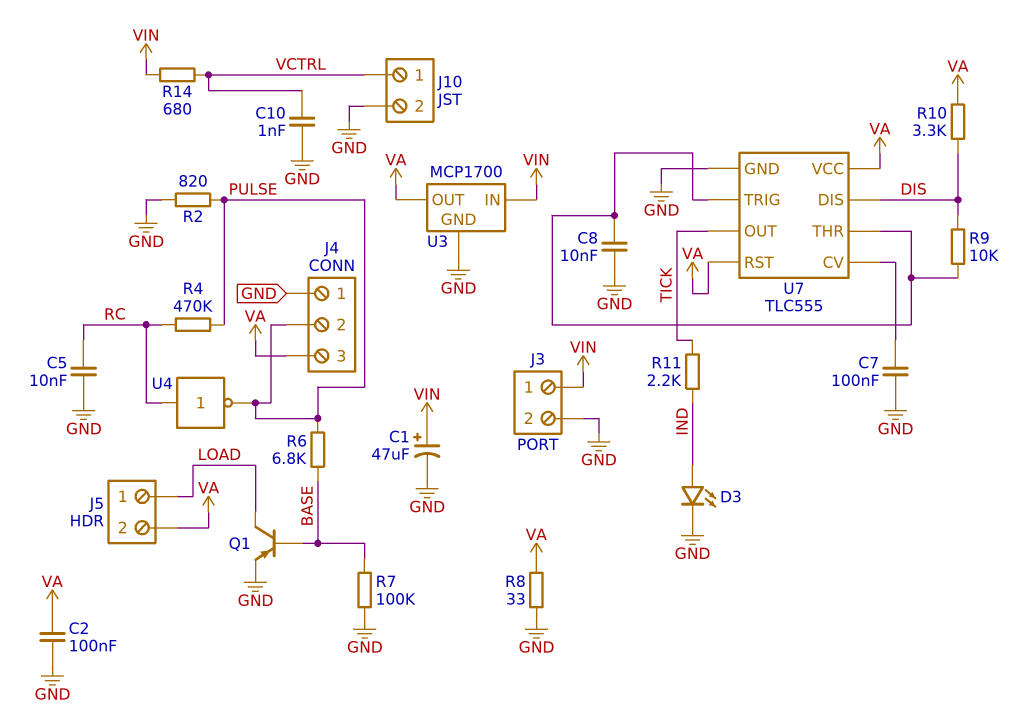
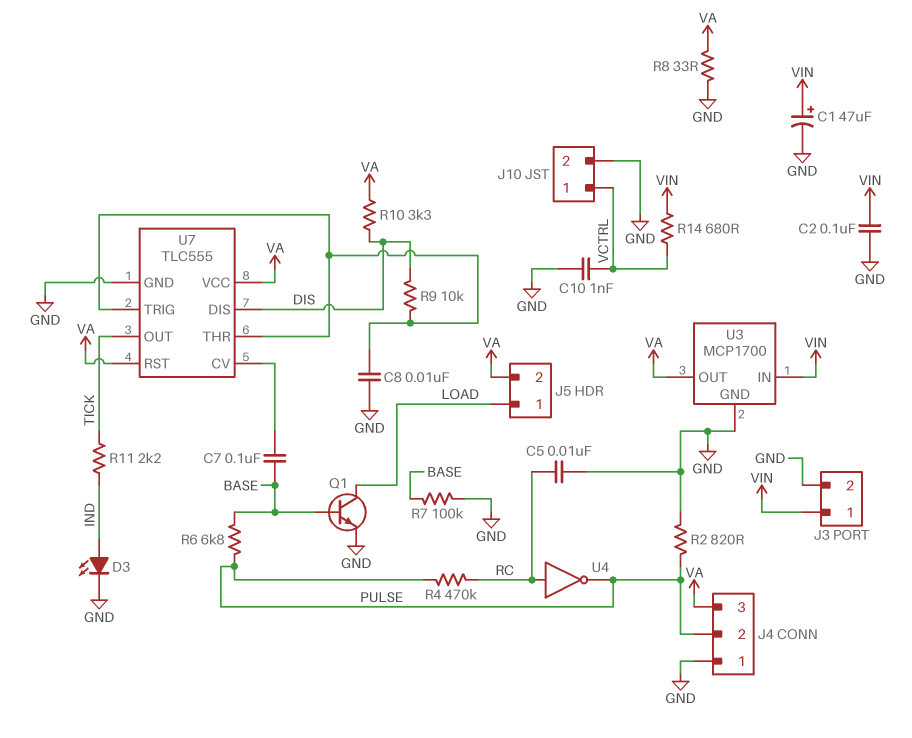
C2: 100nF (GND, VA) -> 100nF (GND, VIN)
C7: 100nF (GND, U7/CV) -> 100nF (BASE, U7/CV)
Q1: PNP (B BASE, C LOAD, E GND) -> NPN (B BASE, C LOAD, E GND)

